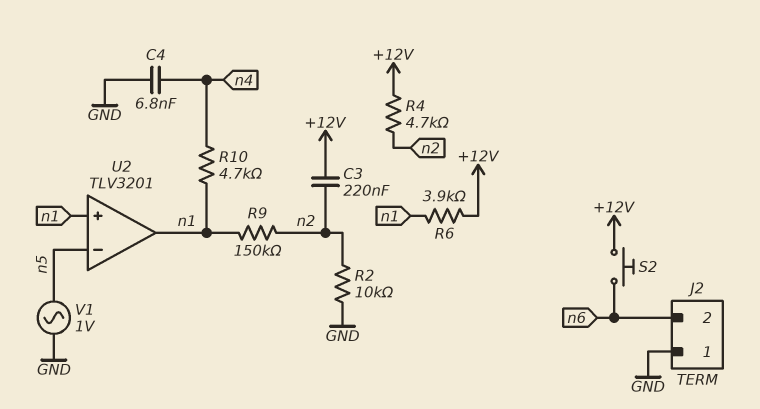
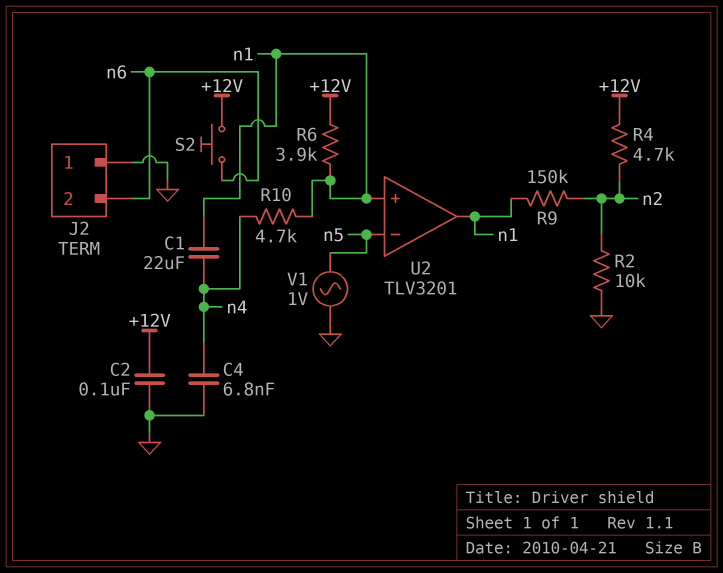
C1: none -> 22uF (n1, n4)
C2: none -> 100nF (+12V, GND)
C3: 220nF (+12V, n2) -> none

